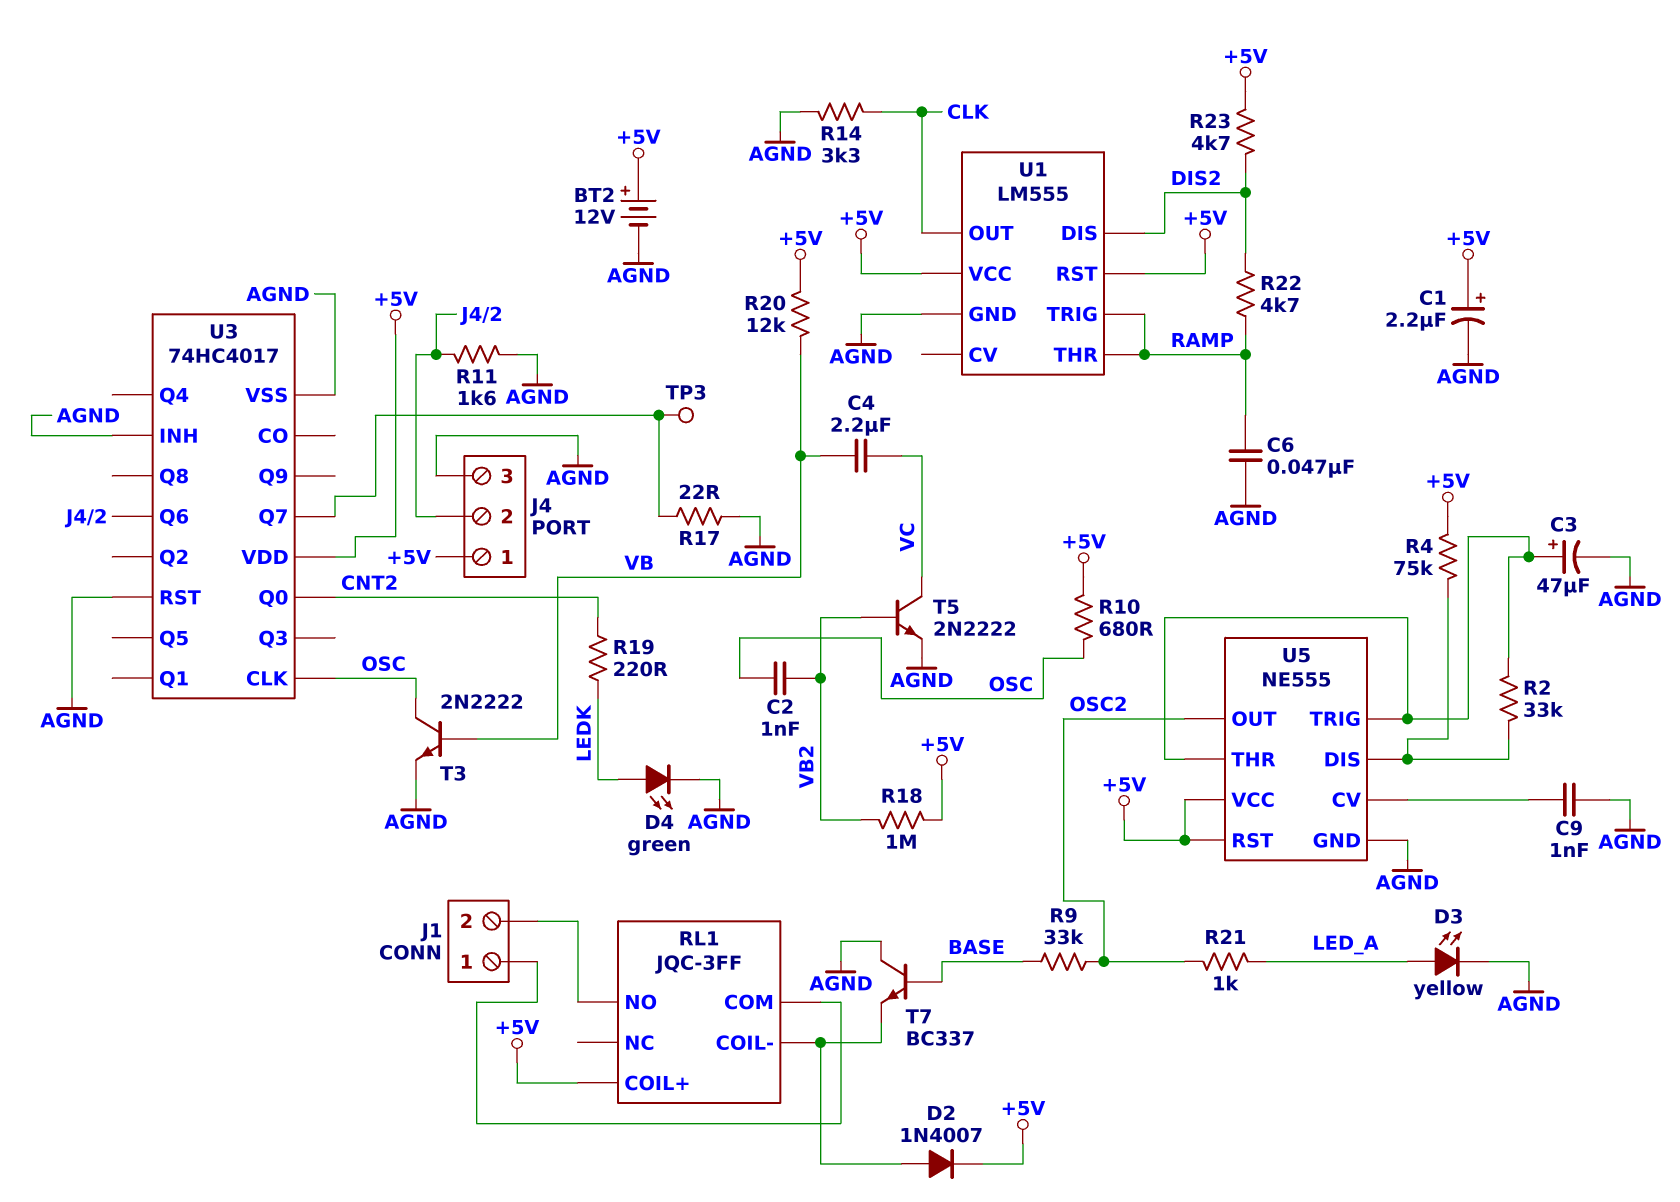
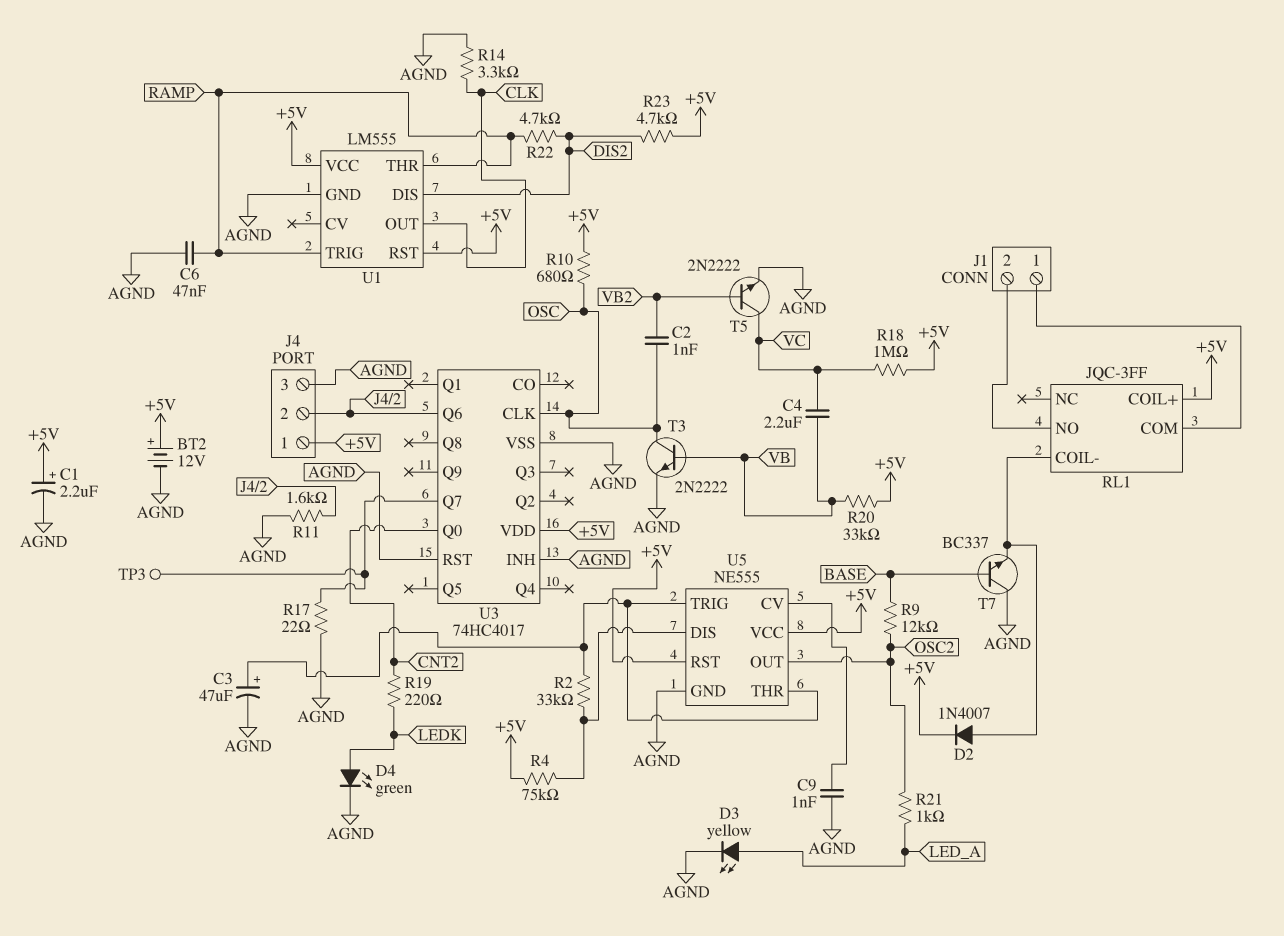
R9: 33k (BASE, OSC2) -> 12k (BASE, OSC2)
R18: 1M (+5V, VB2) -> 1M (+5V, VC)
R20: 12k (+5V, VB) -> 33k (+5V, VB)

